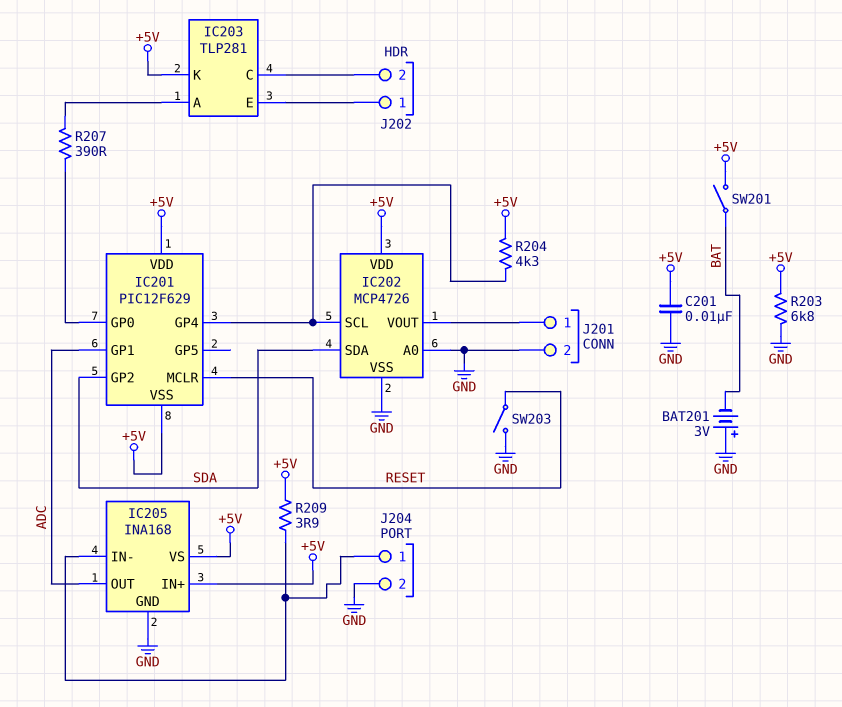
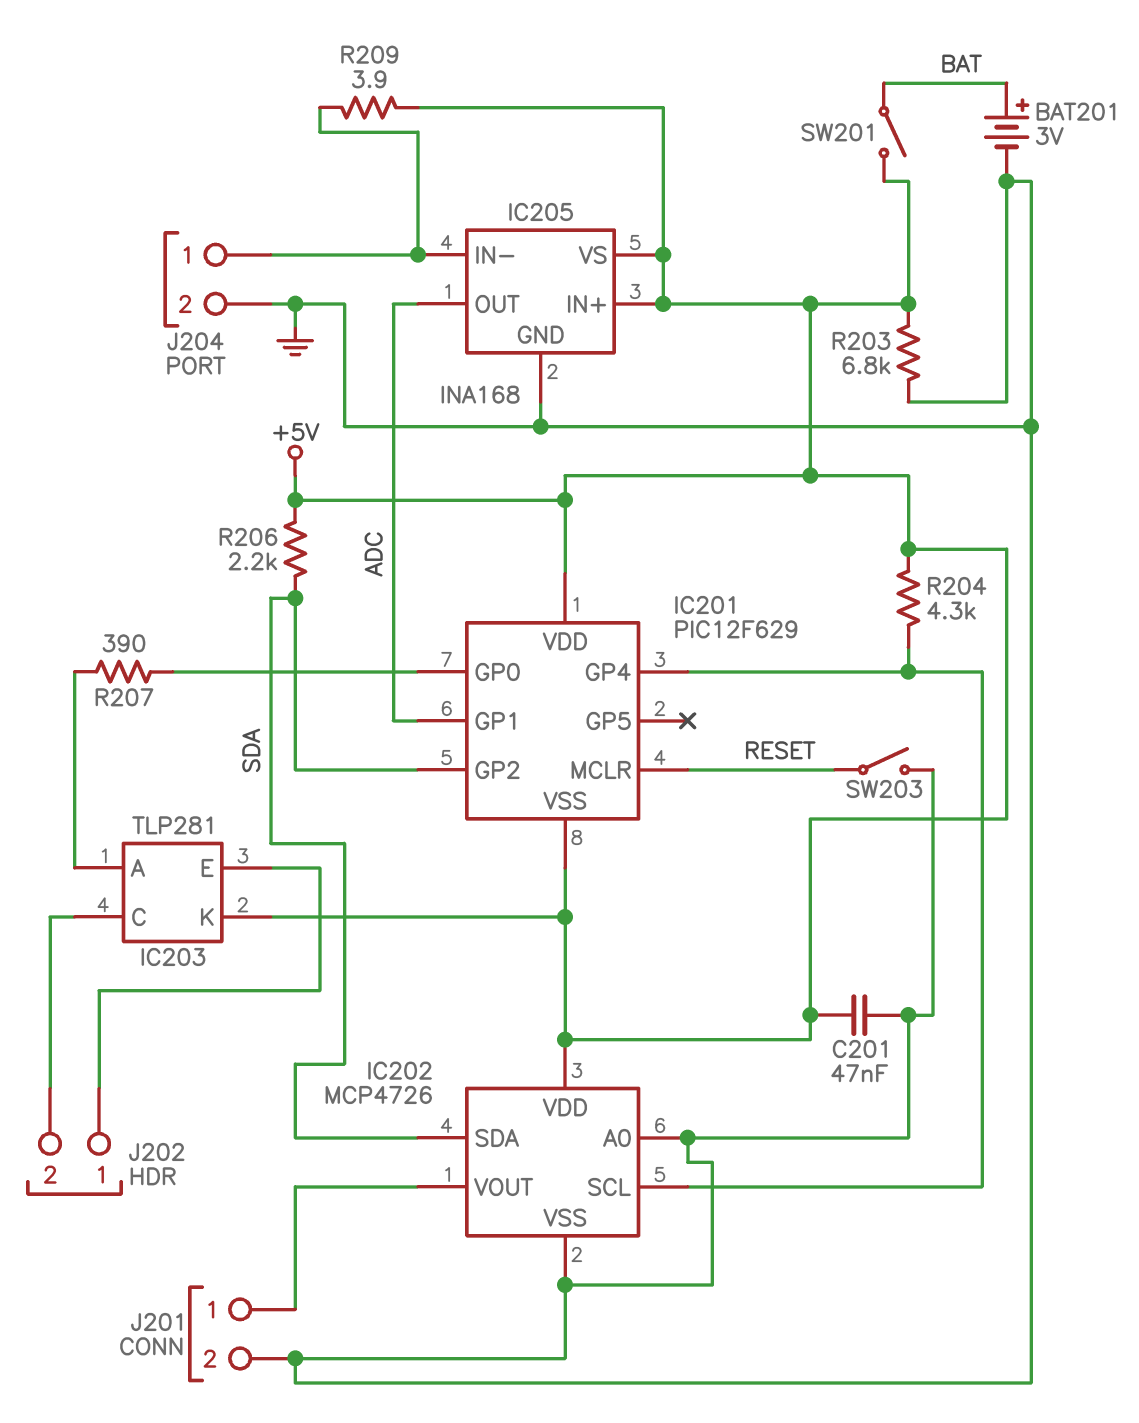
BAT201: 3V (plus GND, minus BAT) -> 3V (plus BAT, minus GND)
C201: 10nF (+5V, GND) -> 47nF (+5V, GND)
R206: none -> 2.2k (+5V, SDA)

